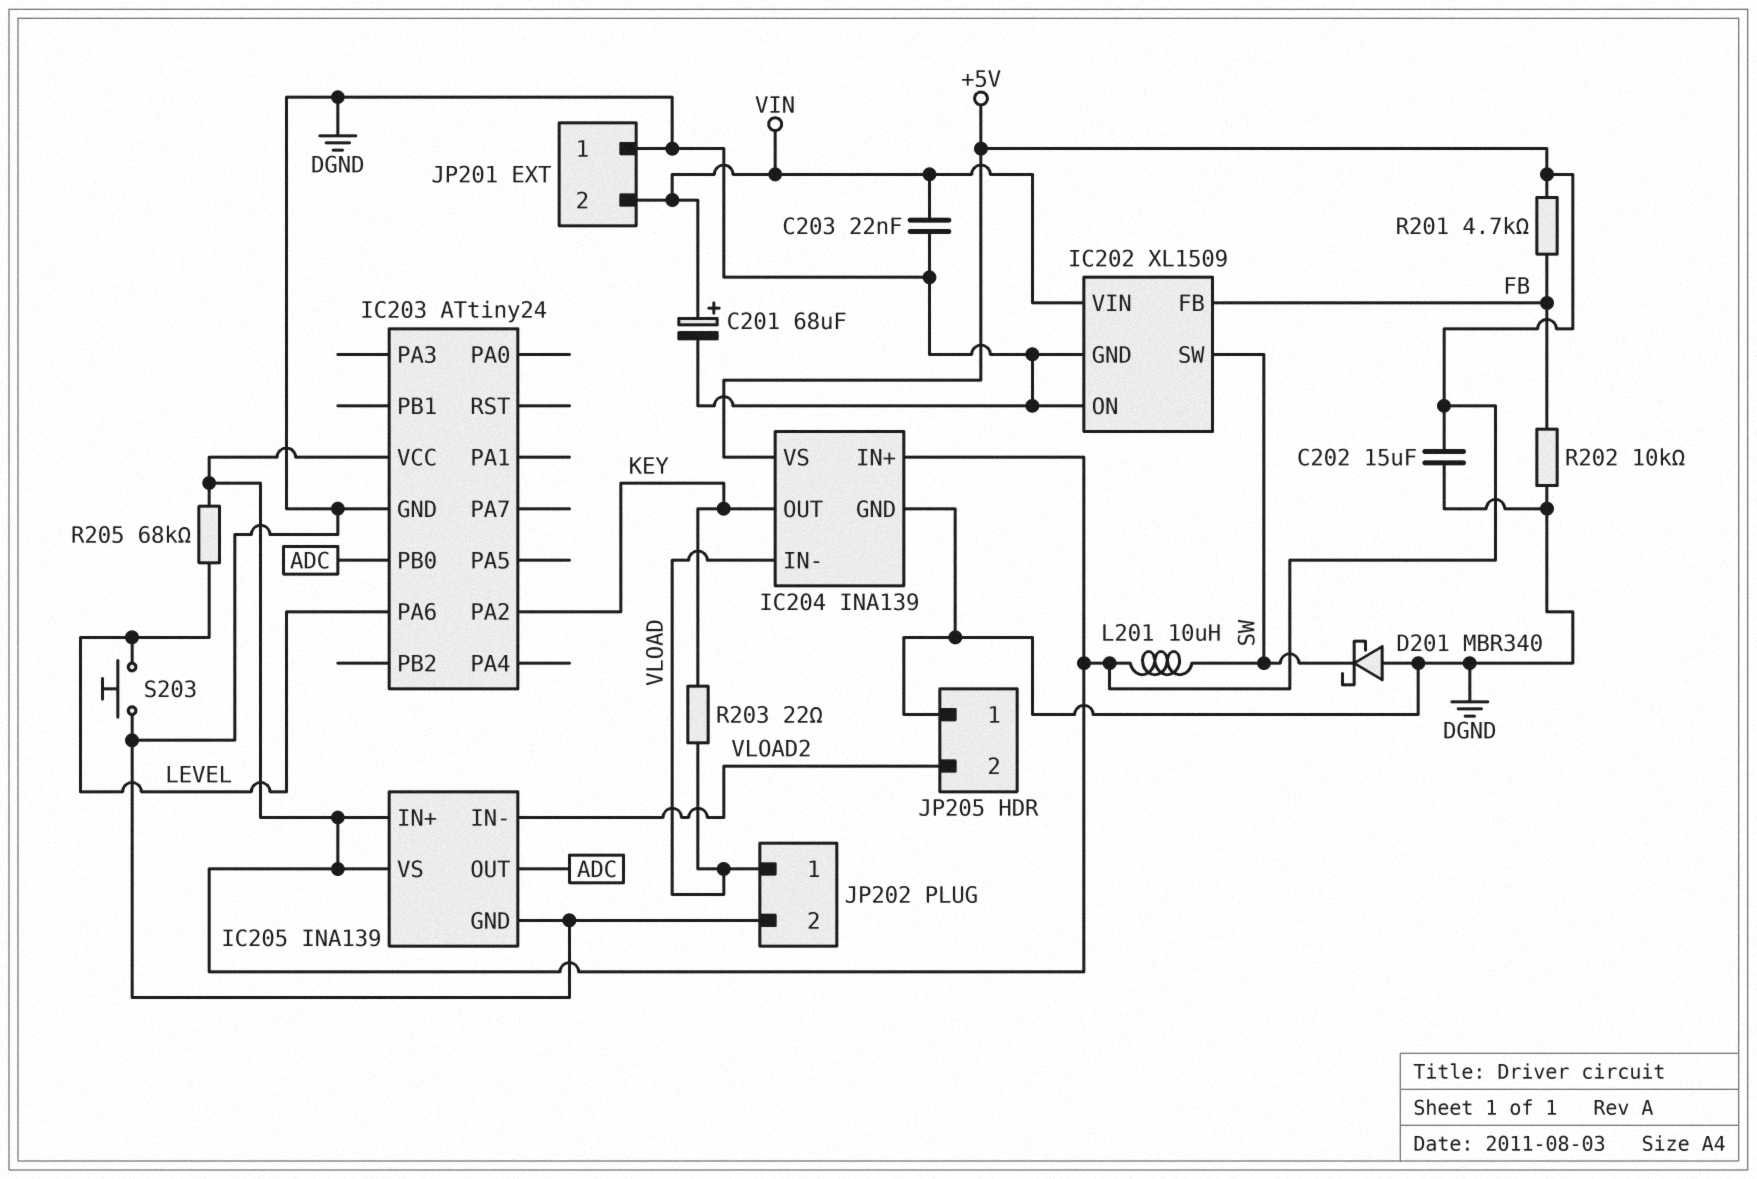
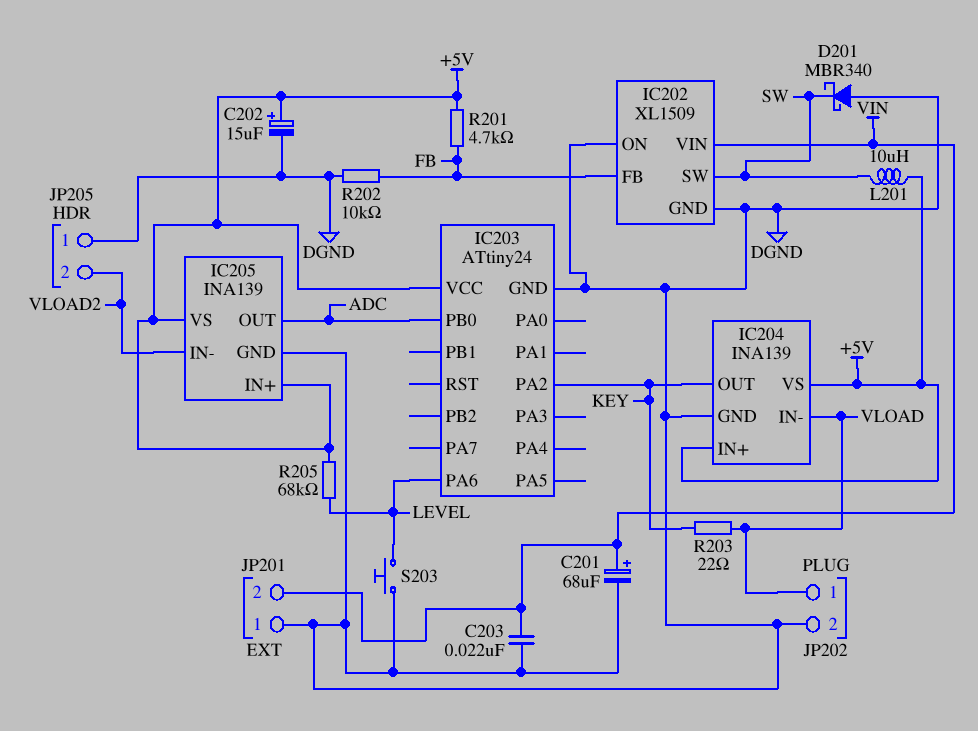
C202: 15uF (+5V, DGND) -> 15uF (plus +5V, minus DGND)

